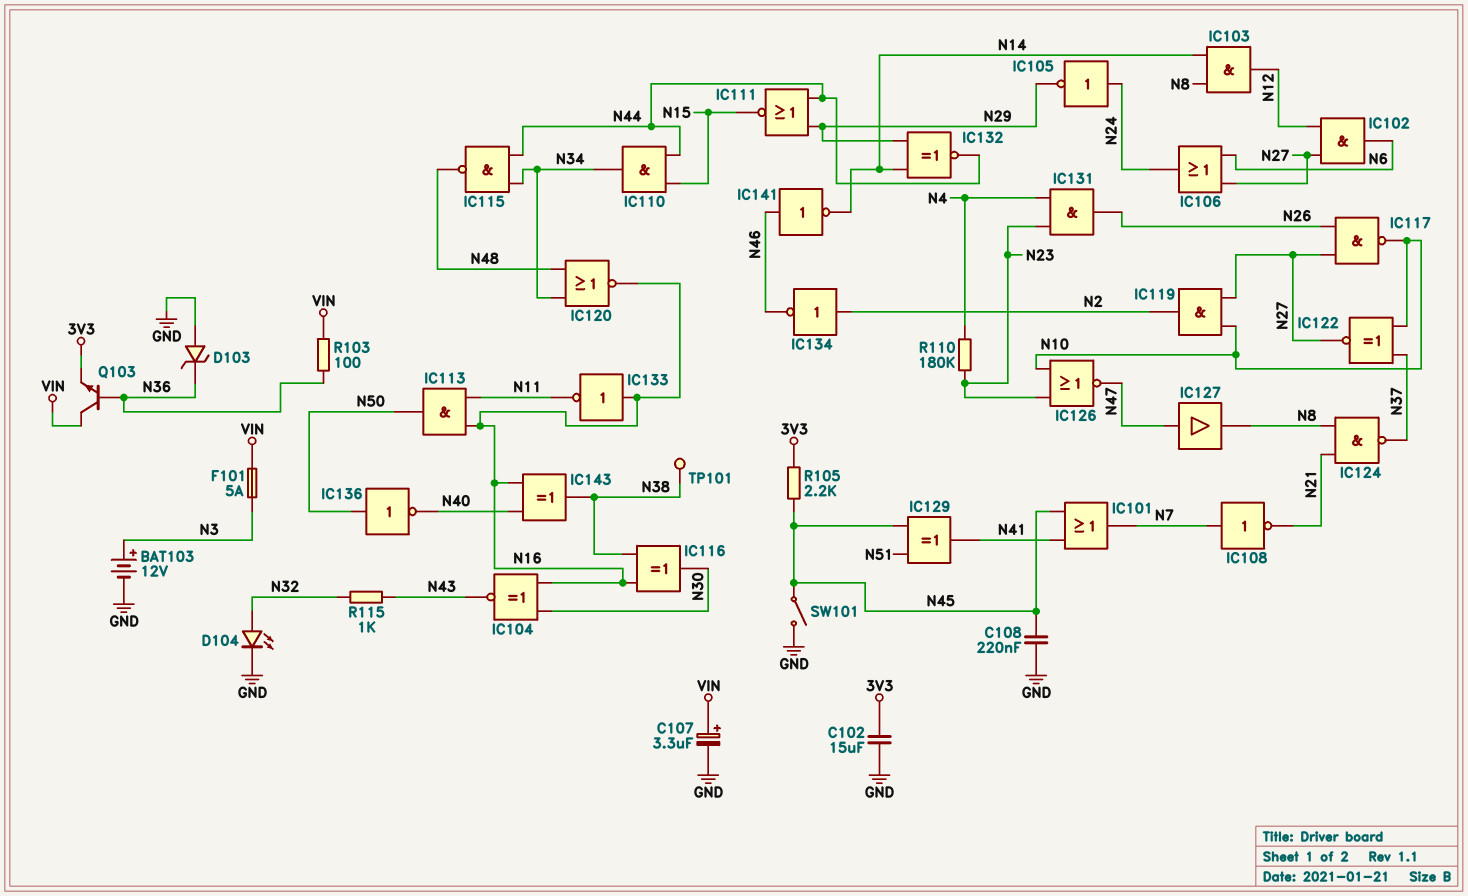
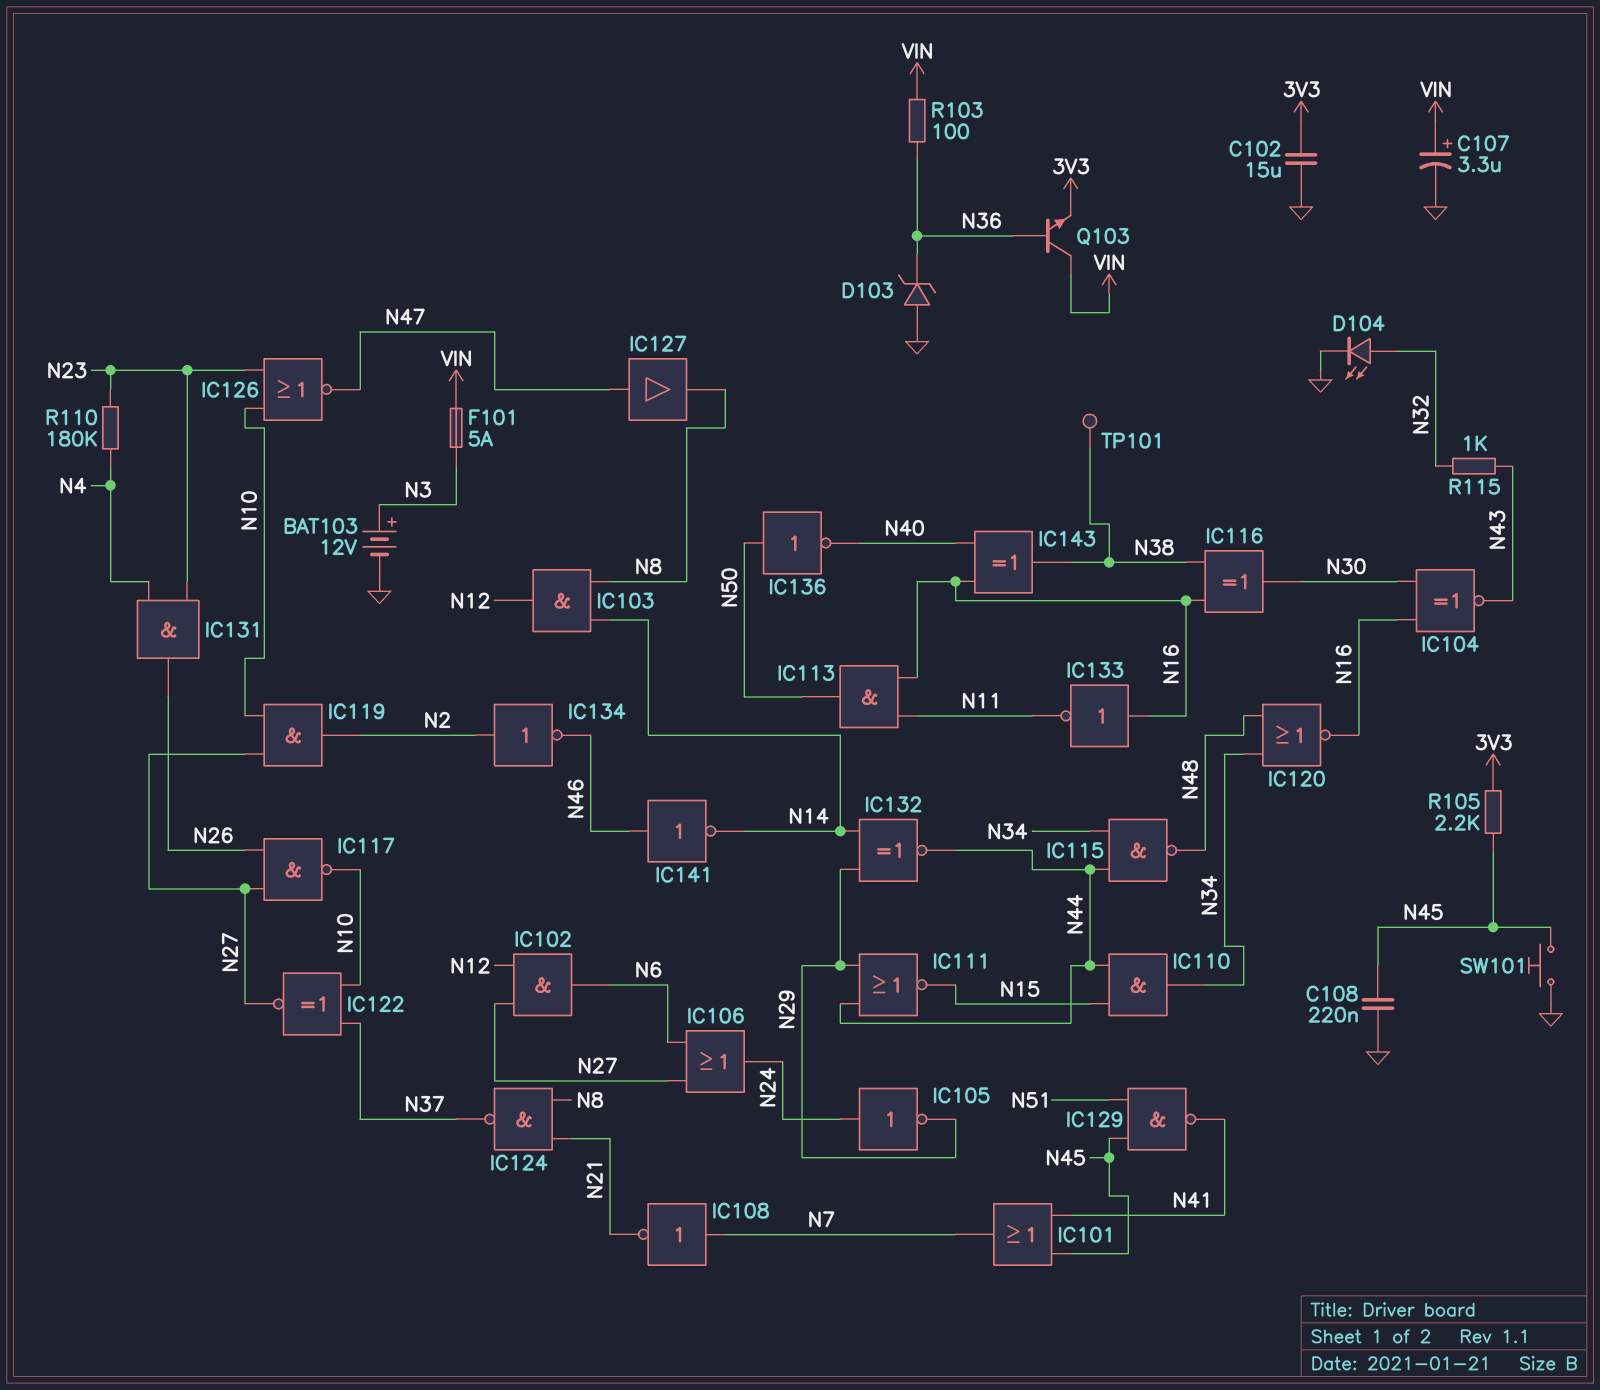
IC129: XOR (in N45, in N51, out N41) -> NAND (in N45, in N51, out N41)
SW101: switch (GND, N45) -> button (GND, N45)

